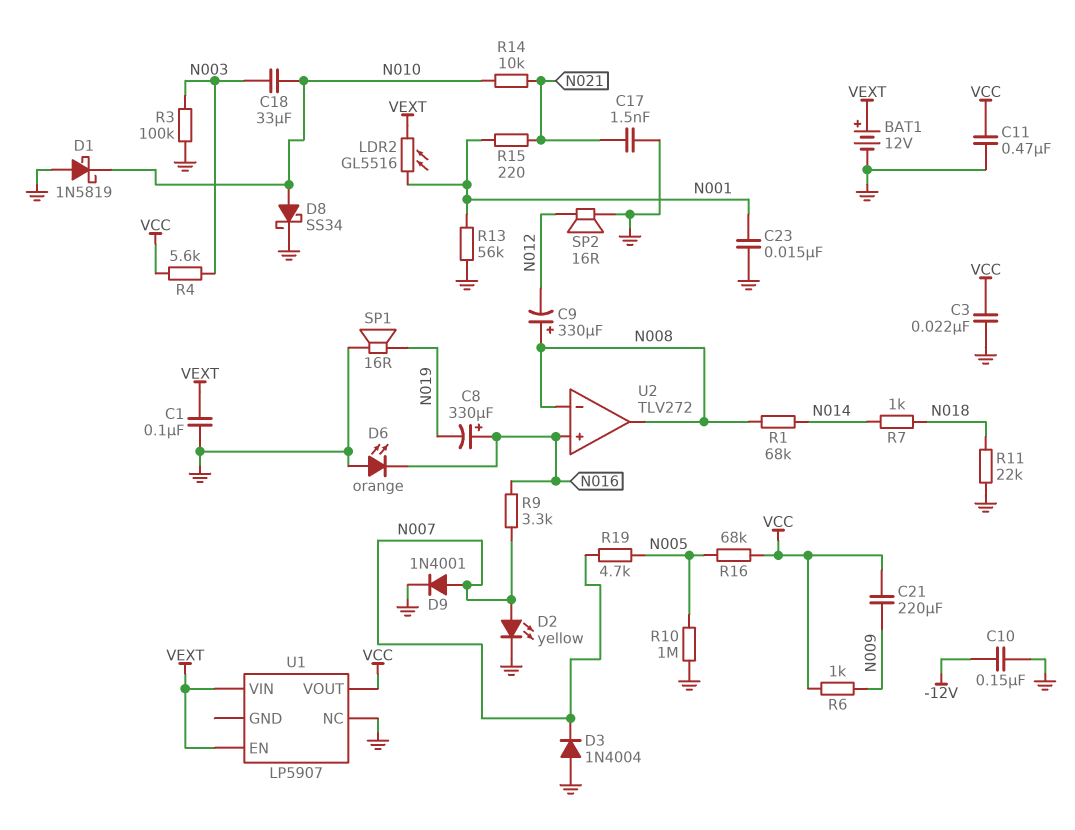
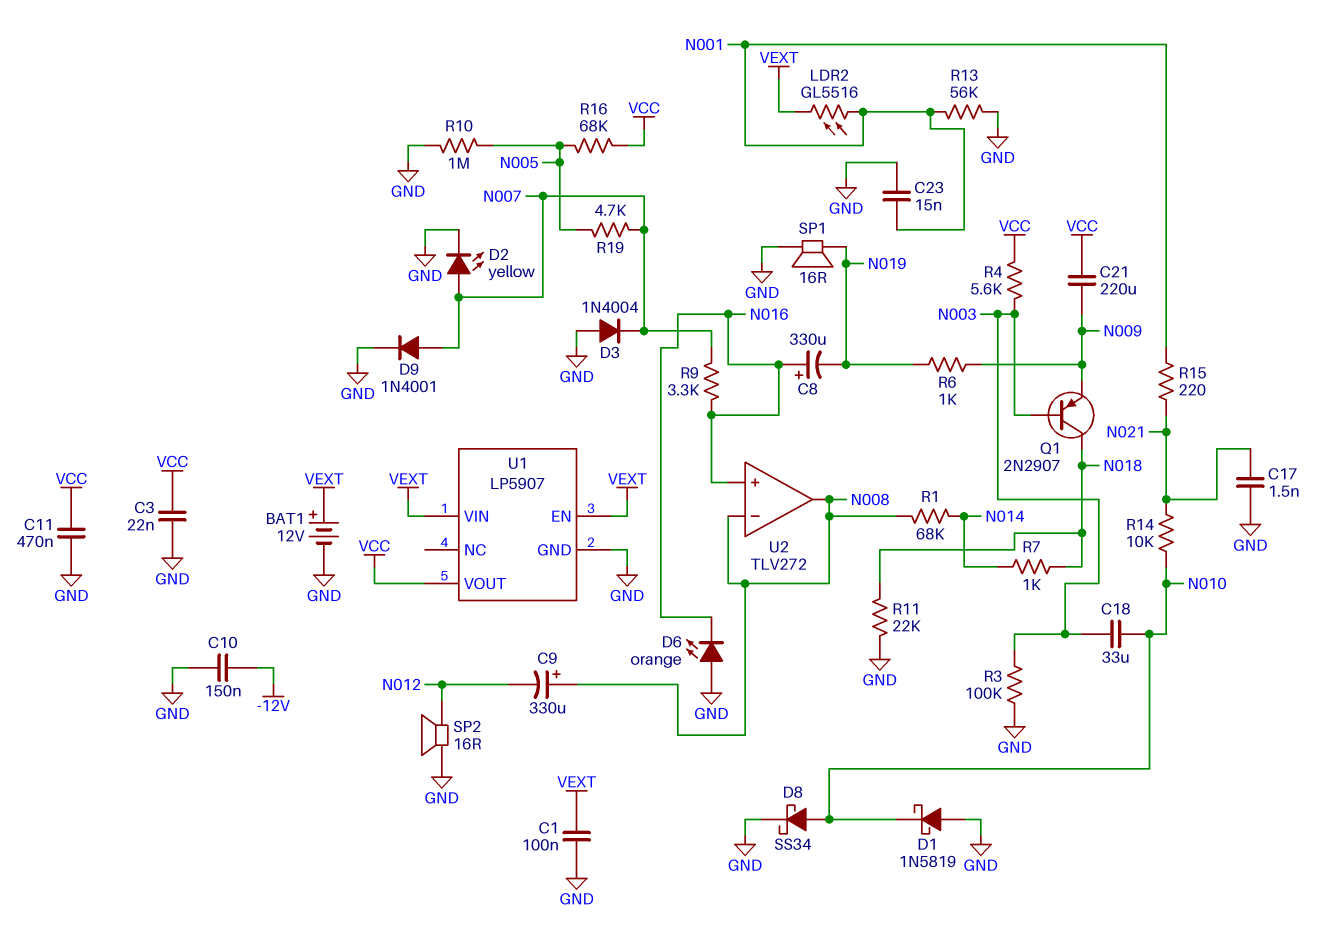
Q1: none -> PNP 2N2907 (B N003, C N018, E N009)
R6: 1k (N009, VCC) -> 1k (N009, N019)
U1 pin GND: none -> GND
U1 pin NC: GND -> none

